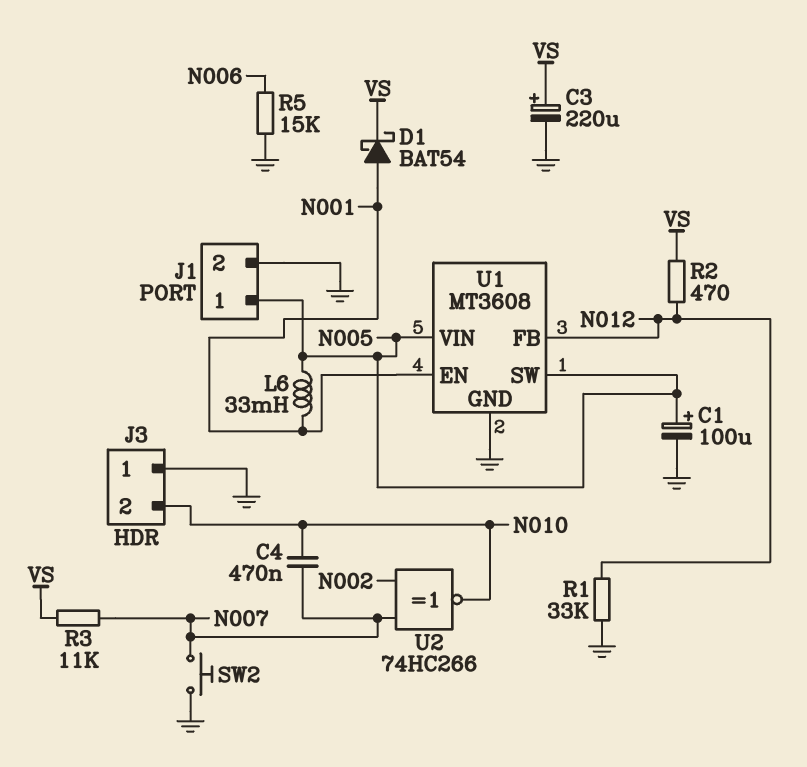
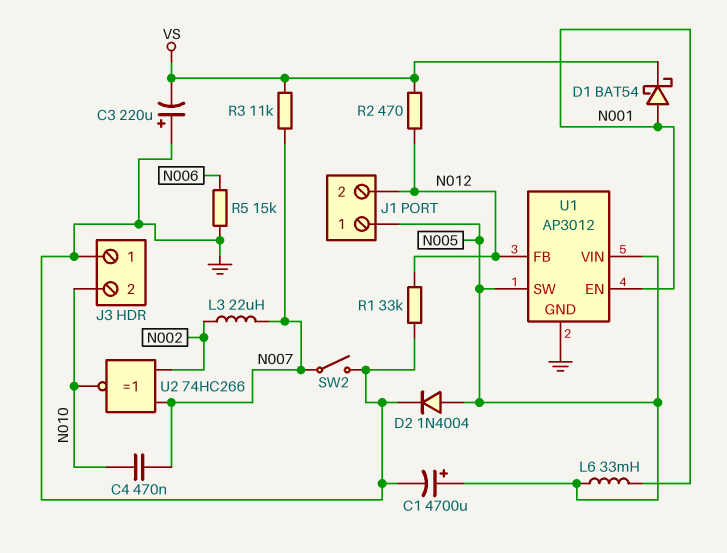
C1: 100uF (plus N005, minus GND) -> 4700uF (plus N005, minus GND)
C3: 220uF (plus VS, minus GND) -> 220uF (plus GND, minus VS)
D2: none -> diode 1N4004 (A N005, K GND)
J1 pin 2: GND -> N012
L3: none -> 22uH (N002, N007)
SW2: button (GND, N007) -> switch (GND, N007)
U1: MT3608 -> AP3012

